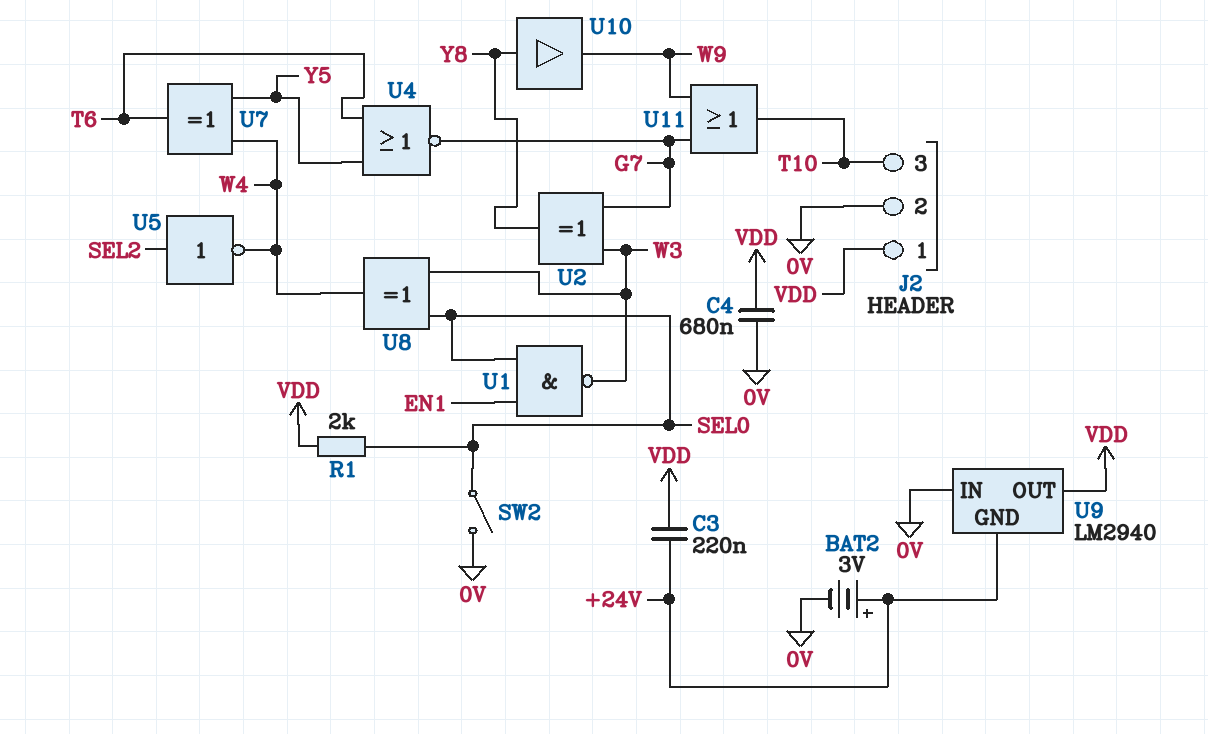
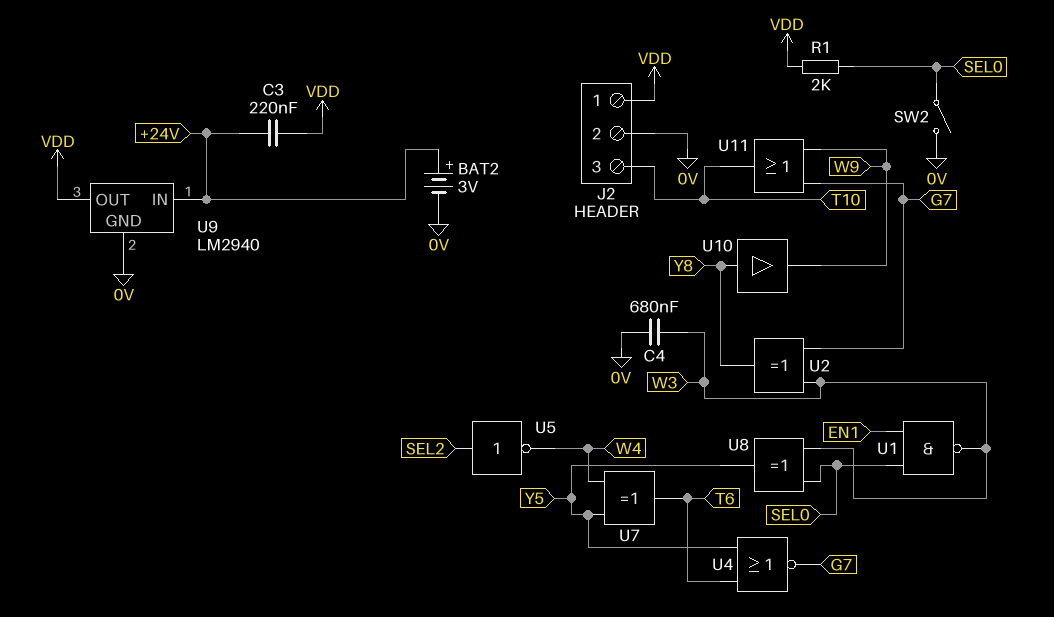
C4: 680nF (0V, VDD) -> 680nF (0V, W3)
U8: XOR (in SEL0, in W3, out W4) -> XOR (in SEL0, in W3, out Y5)
U9 pin GND: +24V -> 0V
U9 pin IN: 0V -> +24V

